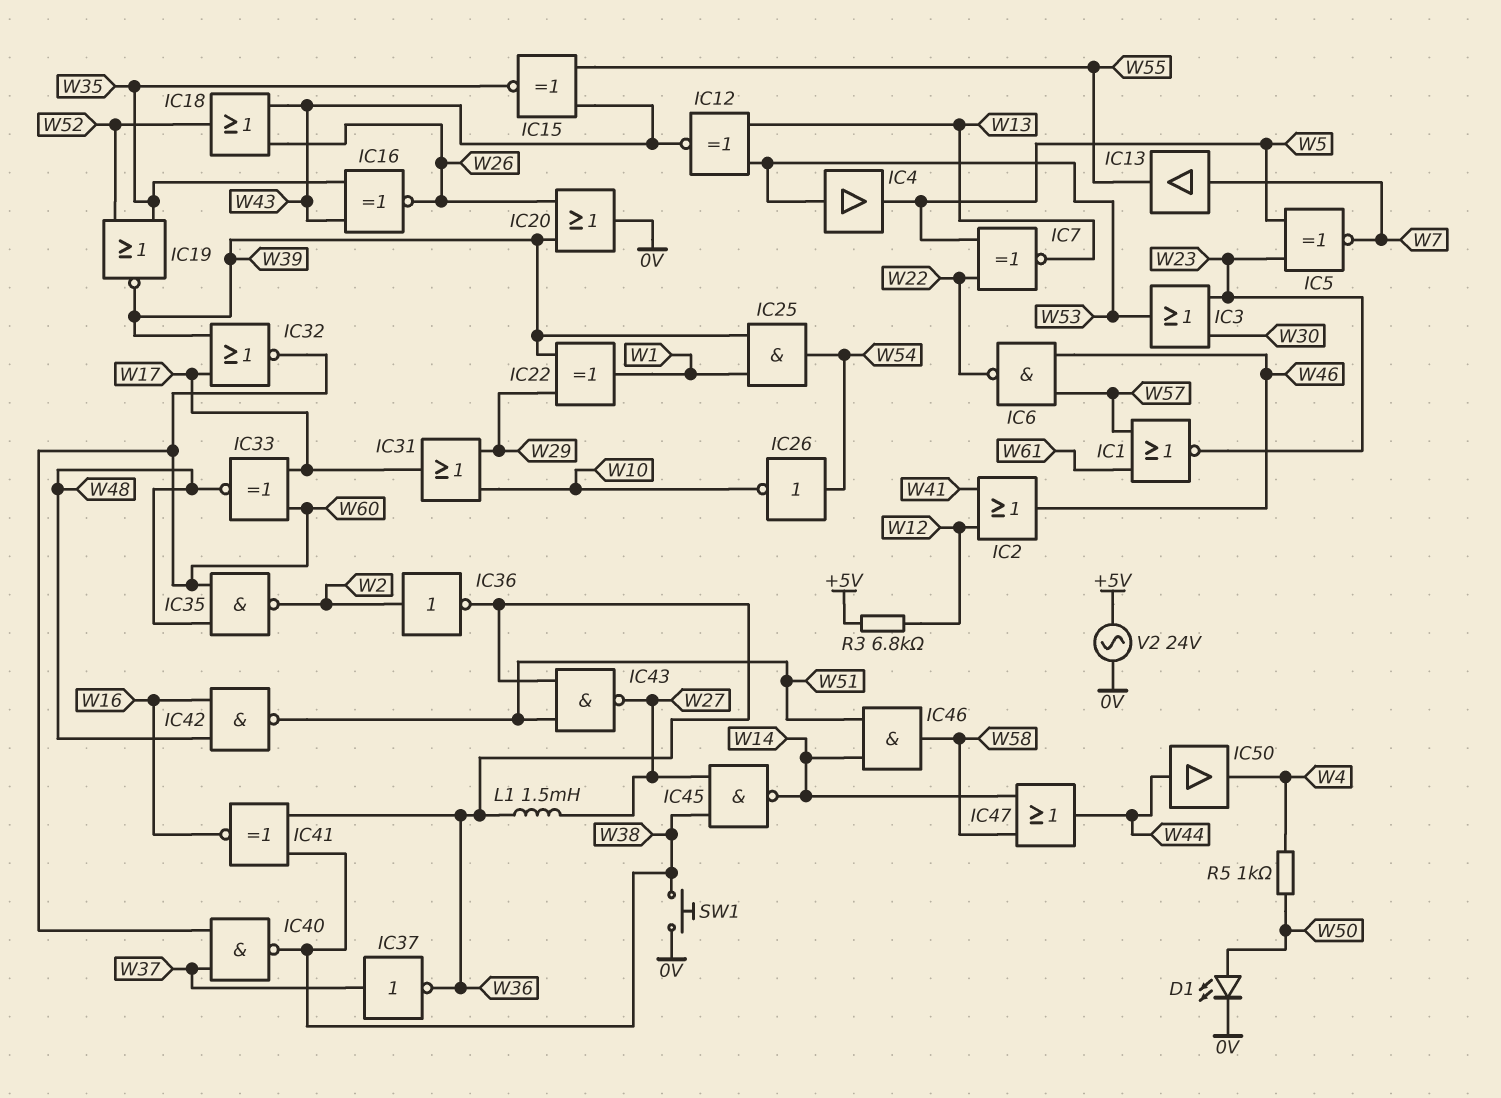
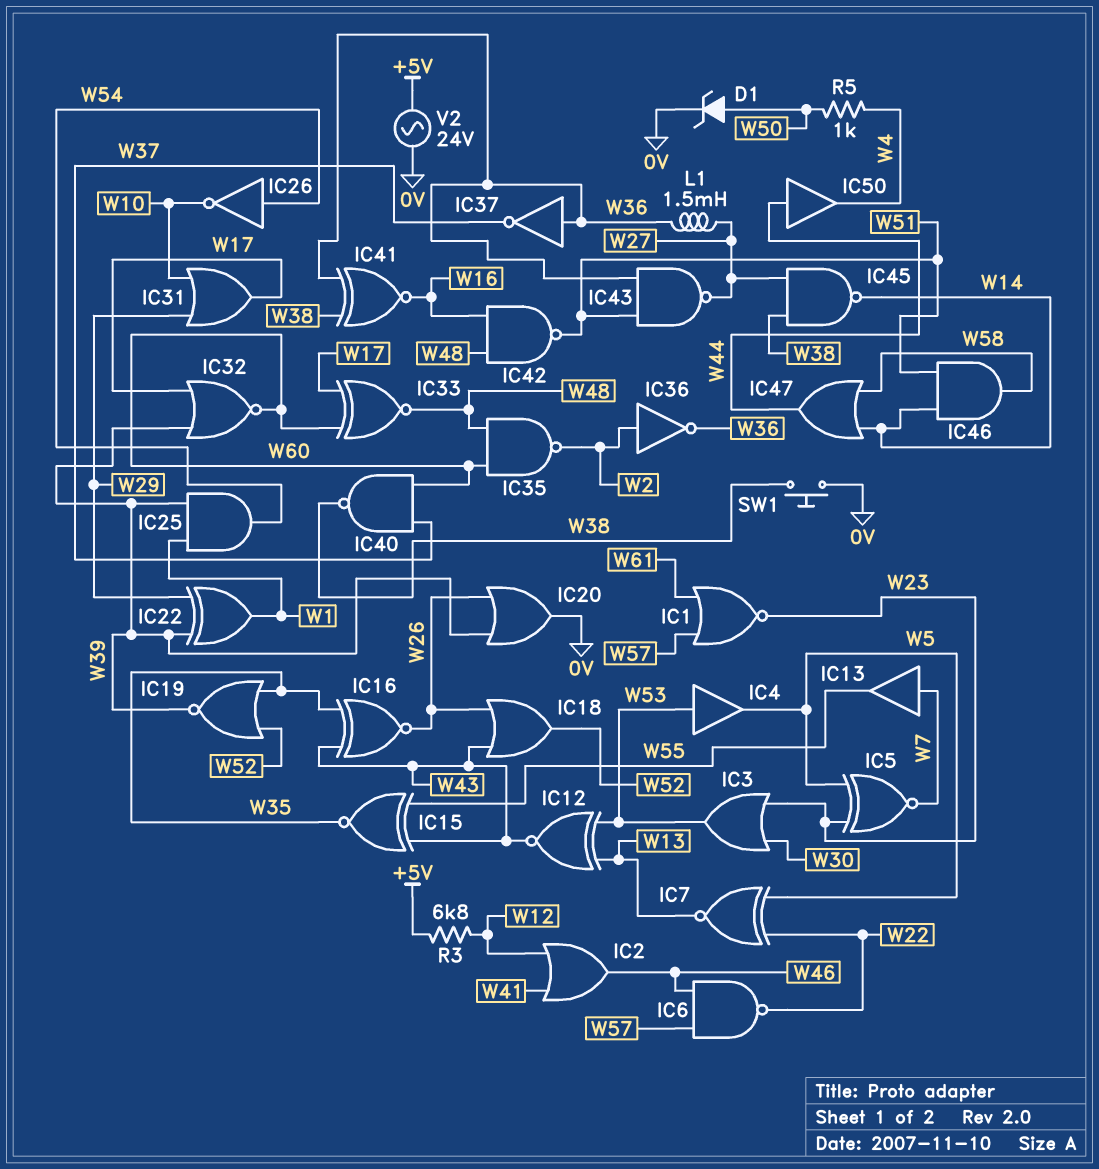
D1: LED (A W50, K 0V) -> zener (A W50, K 0V)
IC37: NOT (in W37, out W36) -> NOT (in W36, out W37)

